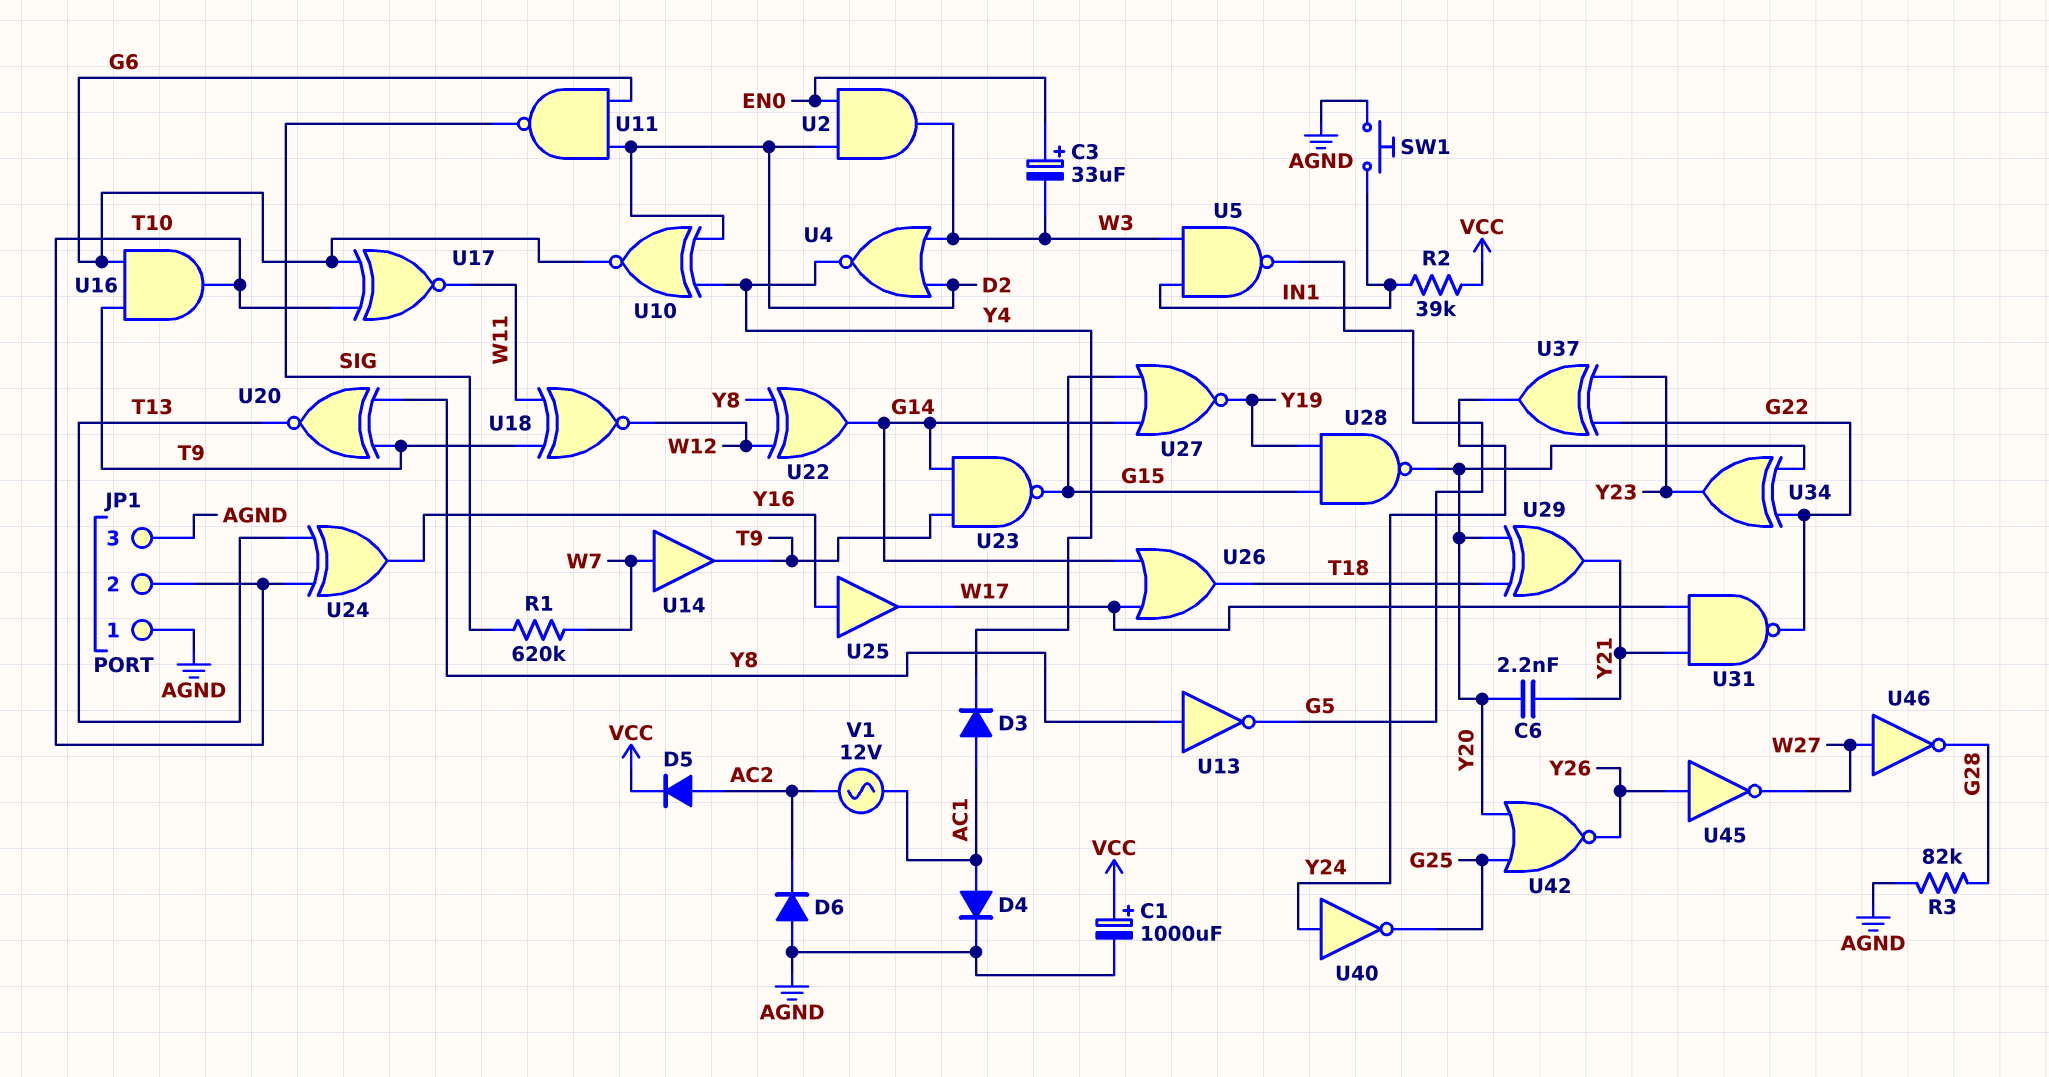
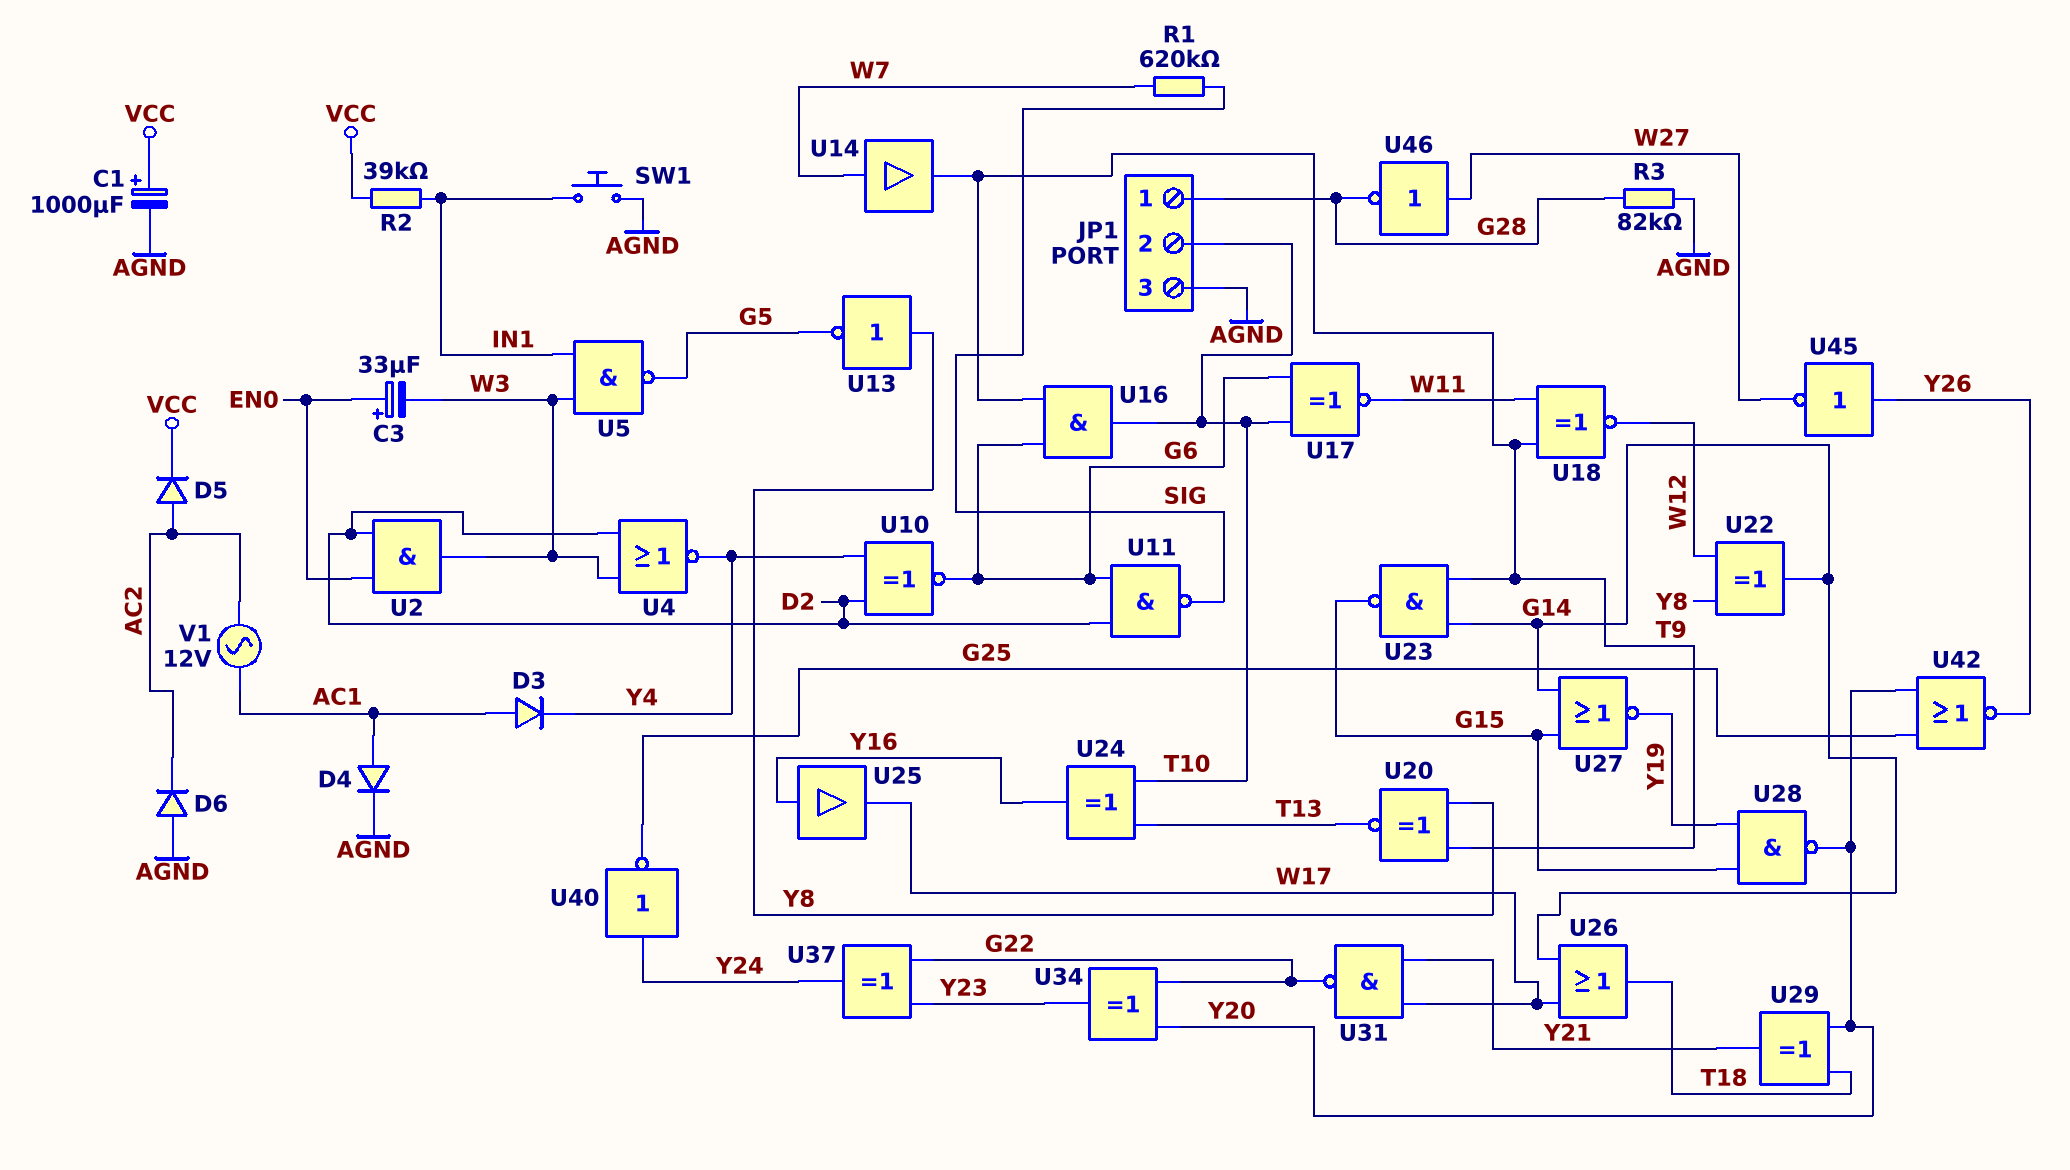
C6: 2.2nF (Y20, Y21) -> none
JP1 pin 1: AGND -> G28

